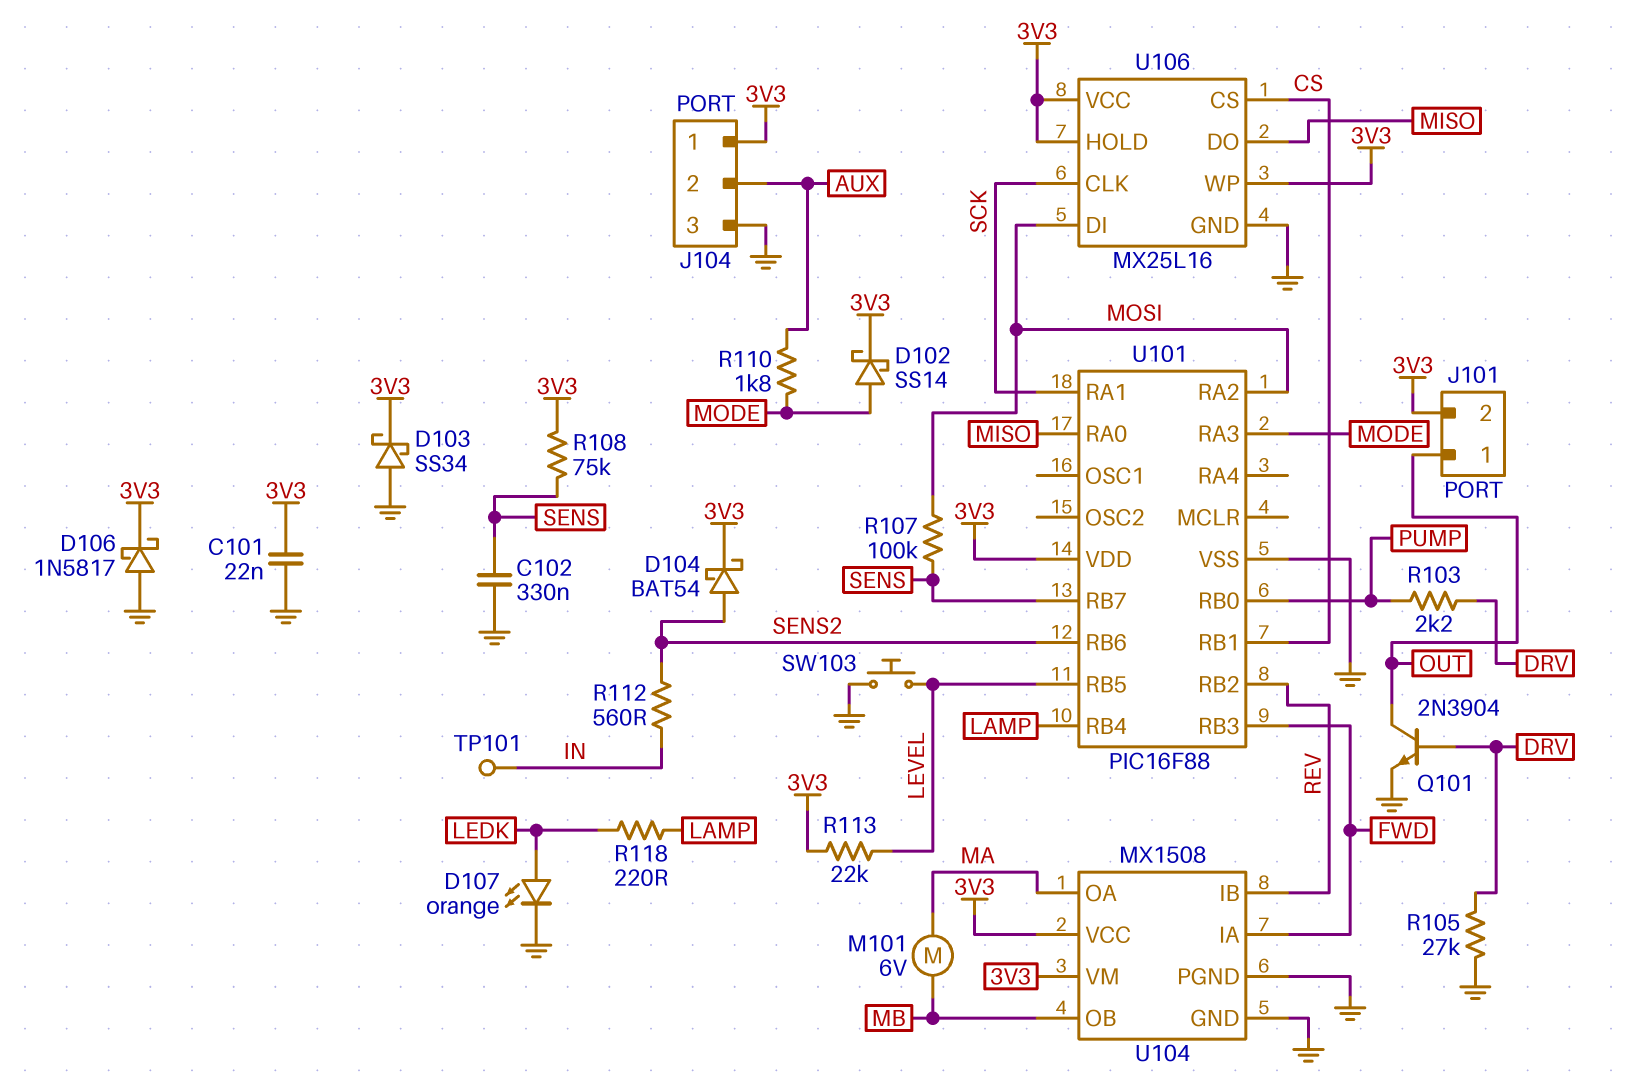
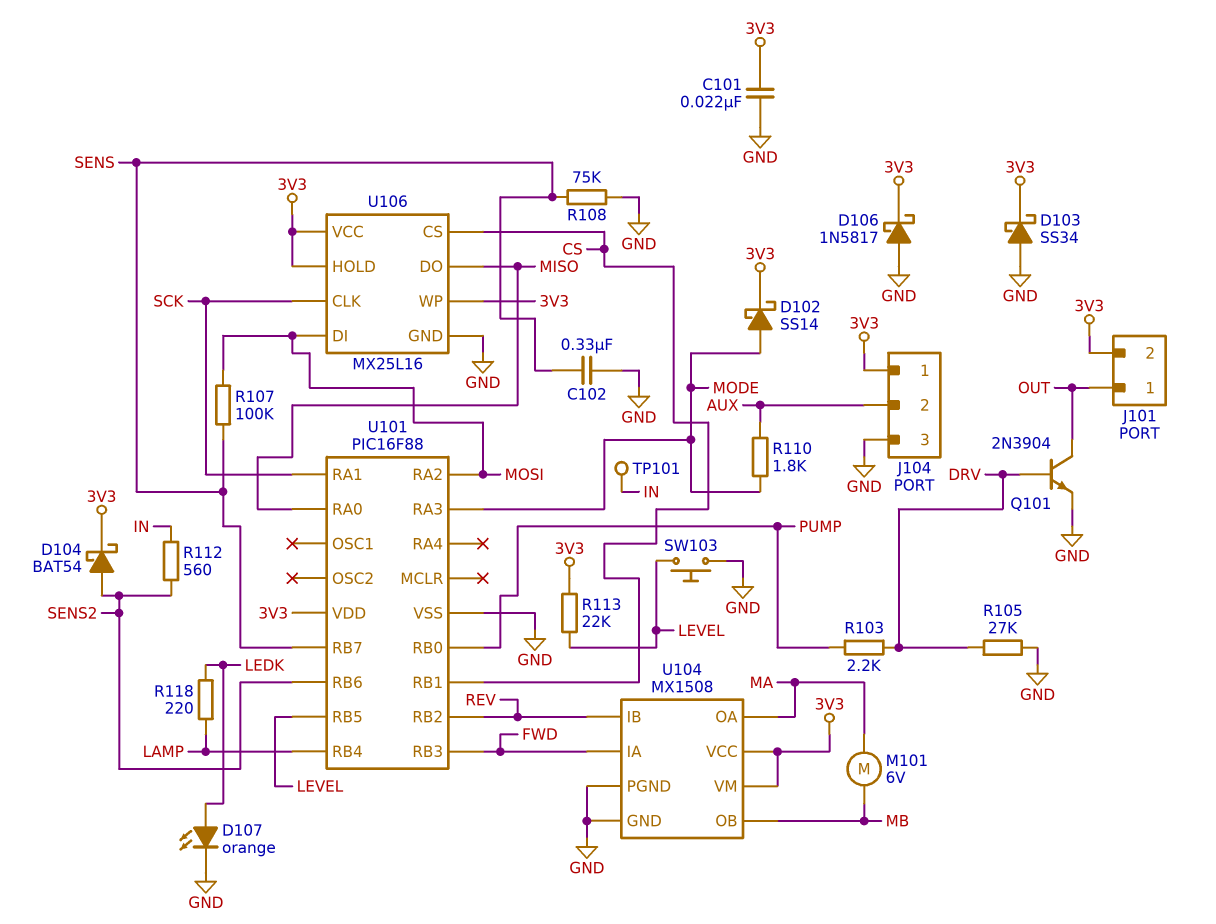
R108: 75k (3V3, SENS) -> 75k (GND, SENS)

